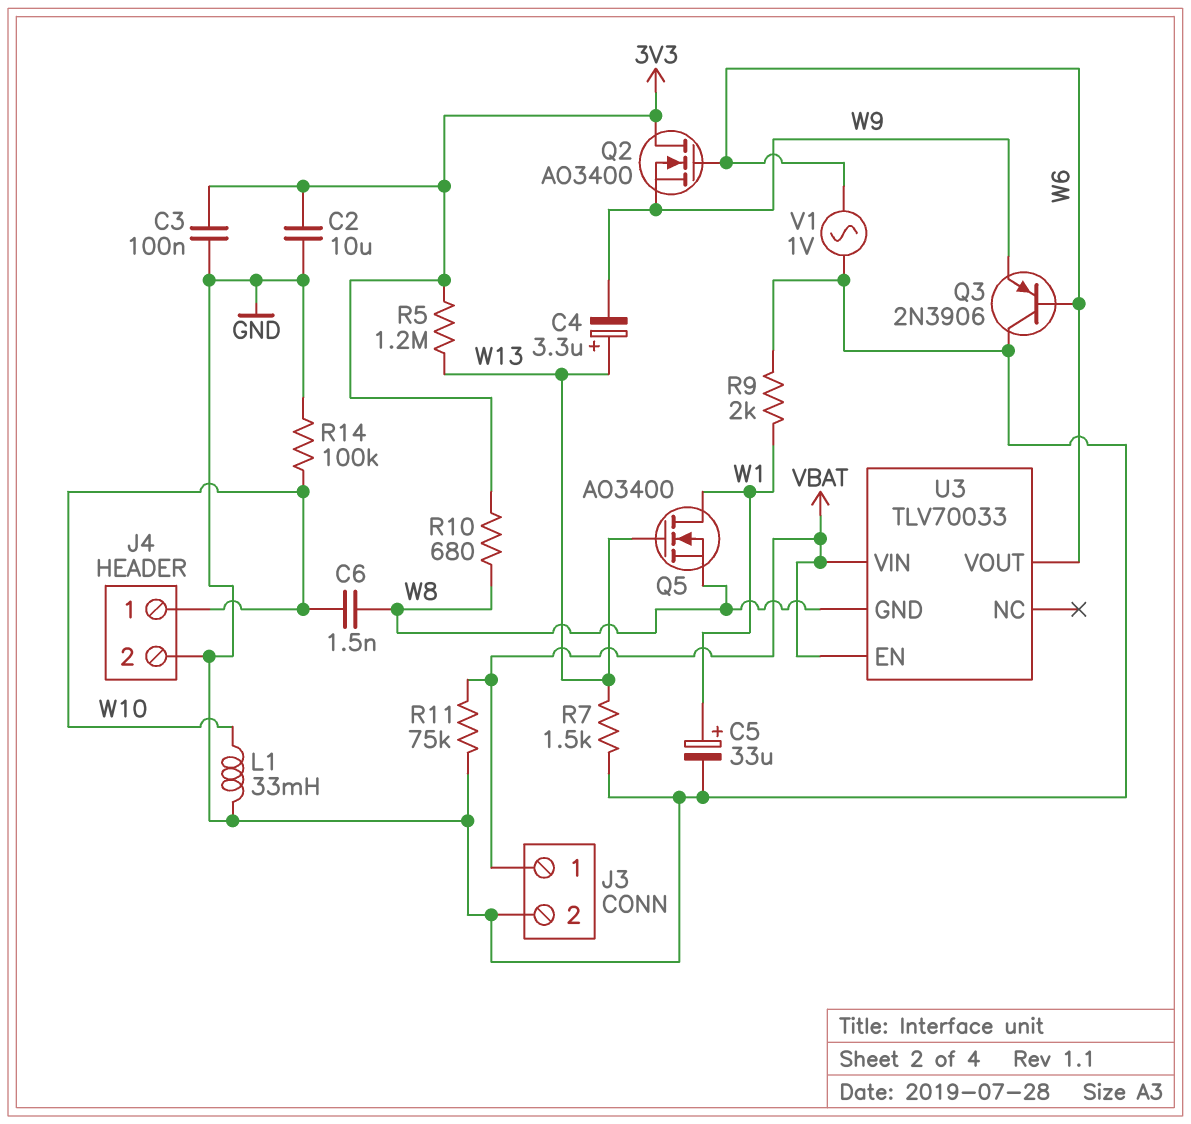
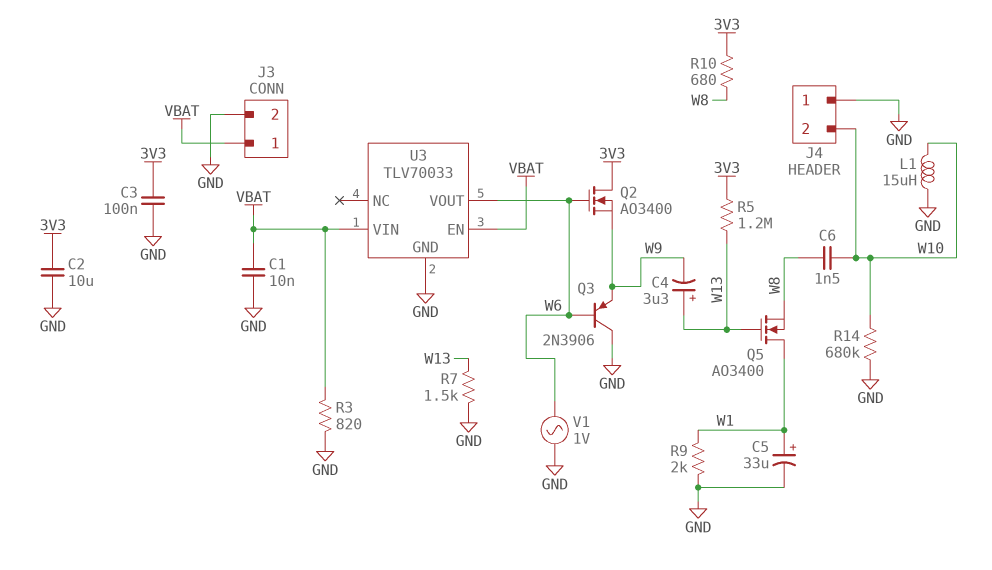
C1: none -> 10nF (GND, VBAT)
J4 pin 1: W10 -> GND
J4 pin 2: GND -> W10
L1: 33mH (GND, W10) -> 15uH (GND, W10)
R3: none -> 820 (GND, VBAT)
R11: 75k (GND, VBAT) -> none
R14: 100k (GND, W10) -> 680k (GND, W10)
U3 pin GND: W8 -> GND

